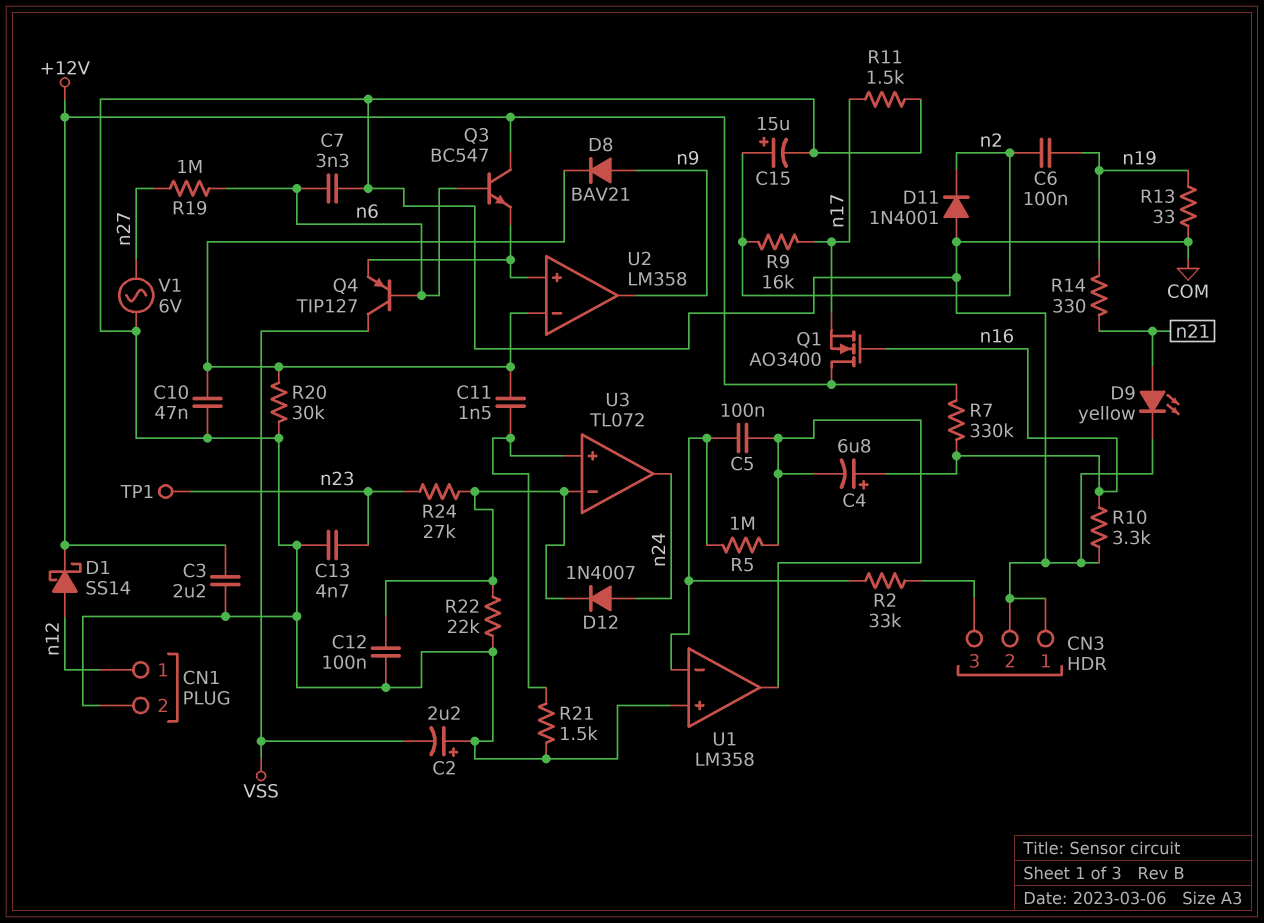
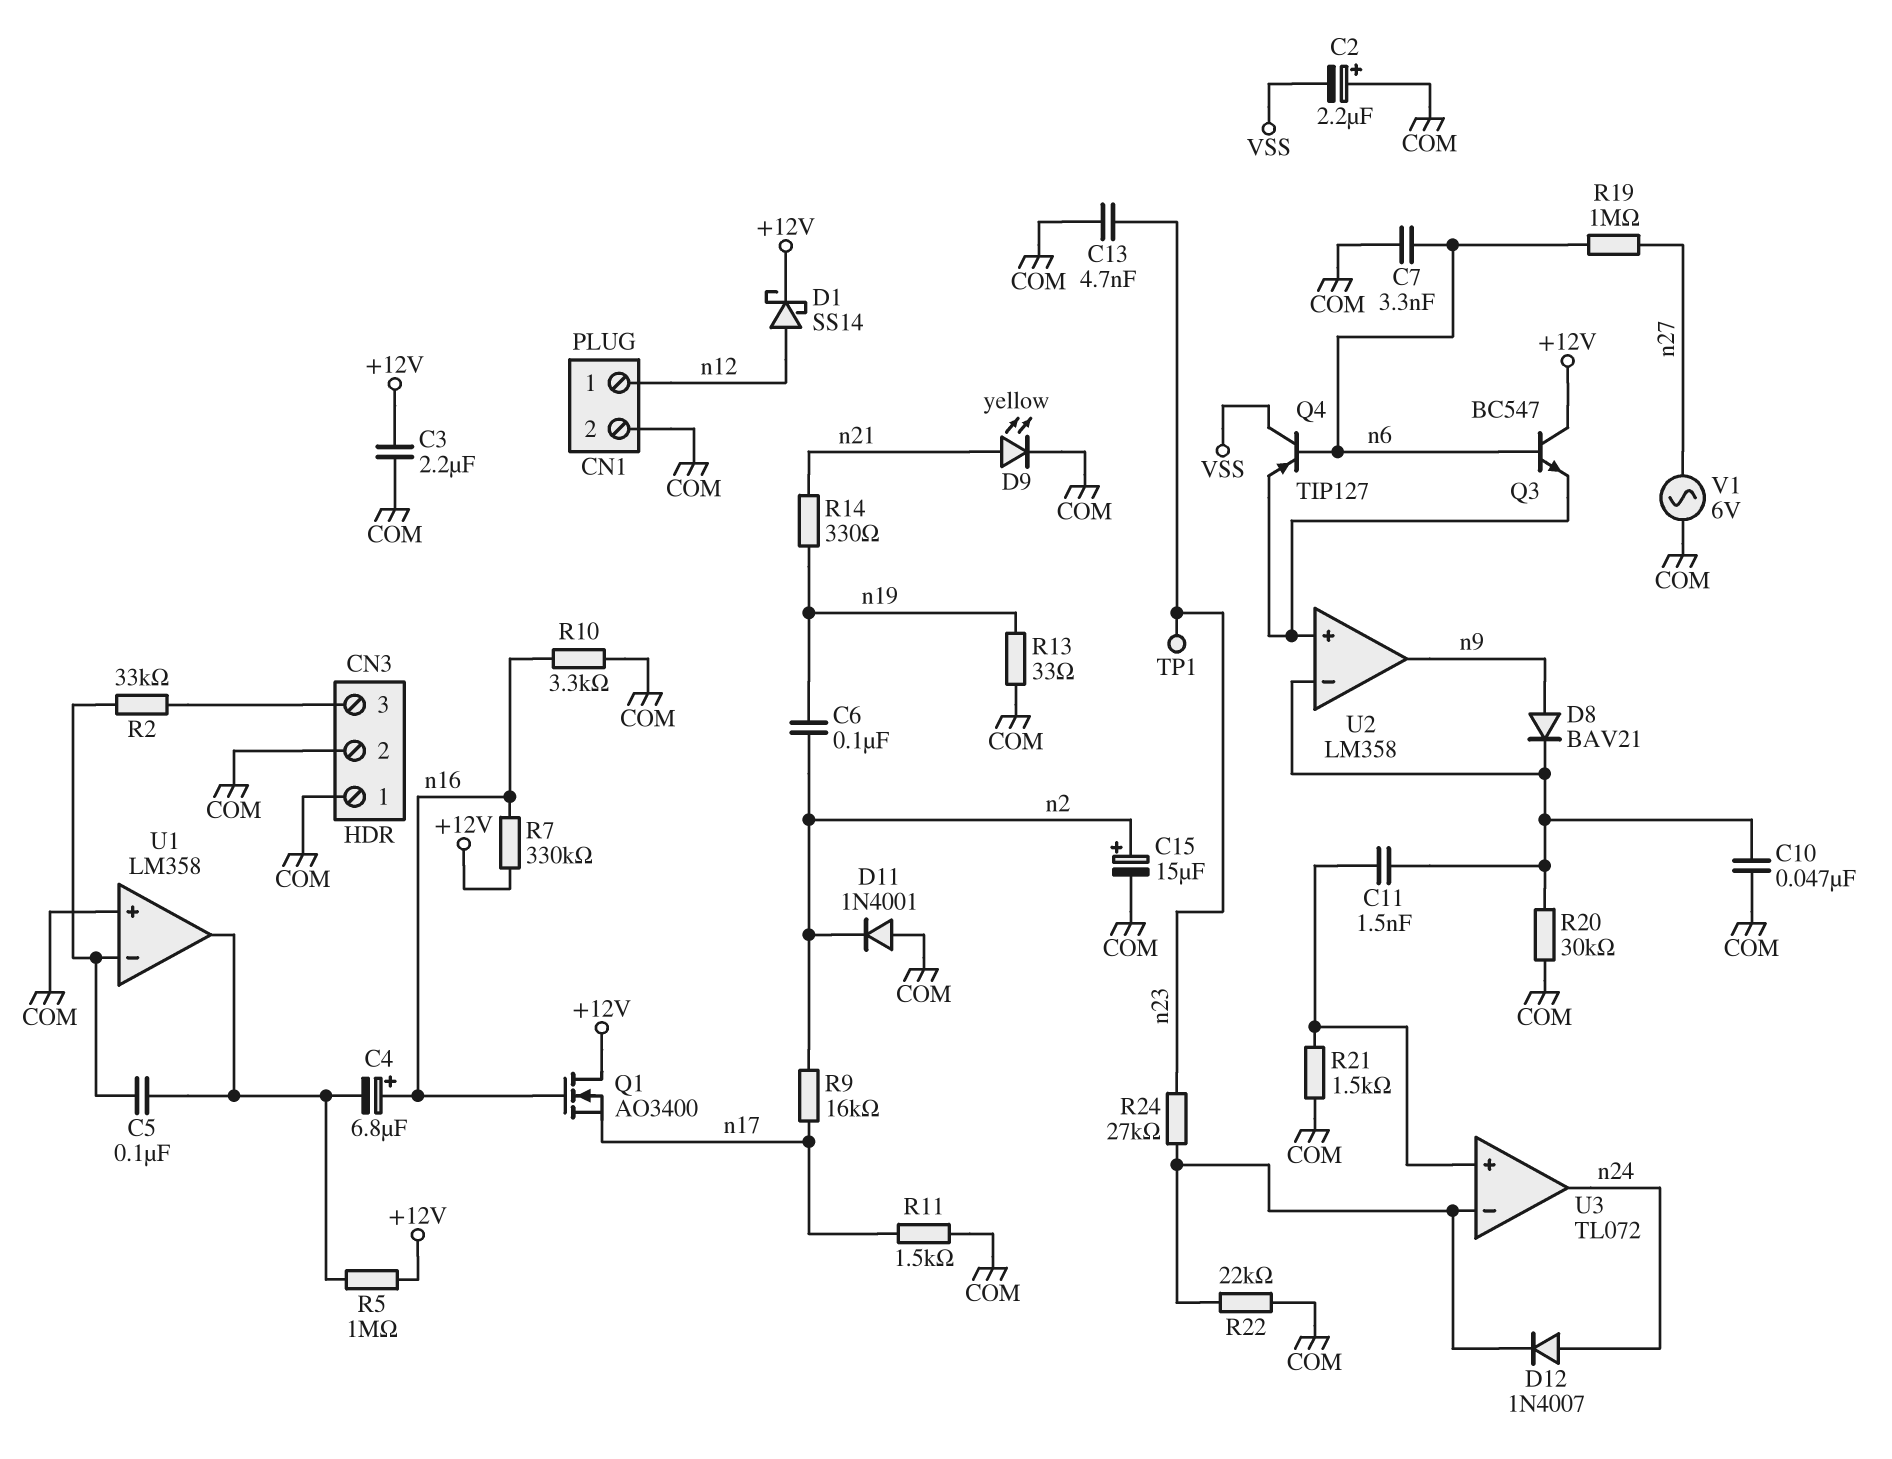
C12: 100nF (COM, U3/in-) -> none
R5: 1M (U1/in-, U1/out) -> 1M (+12V, U1/out)

